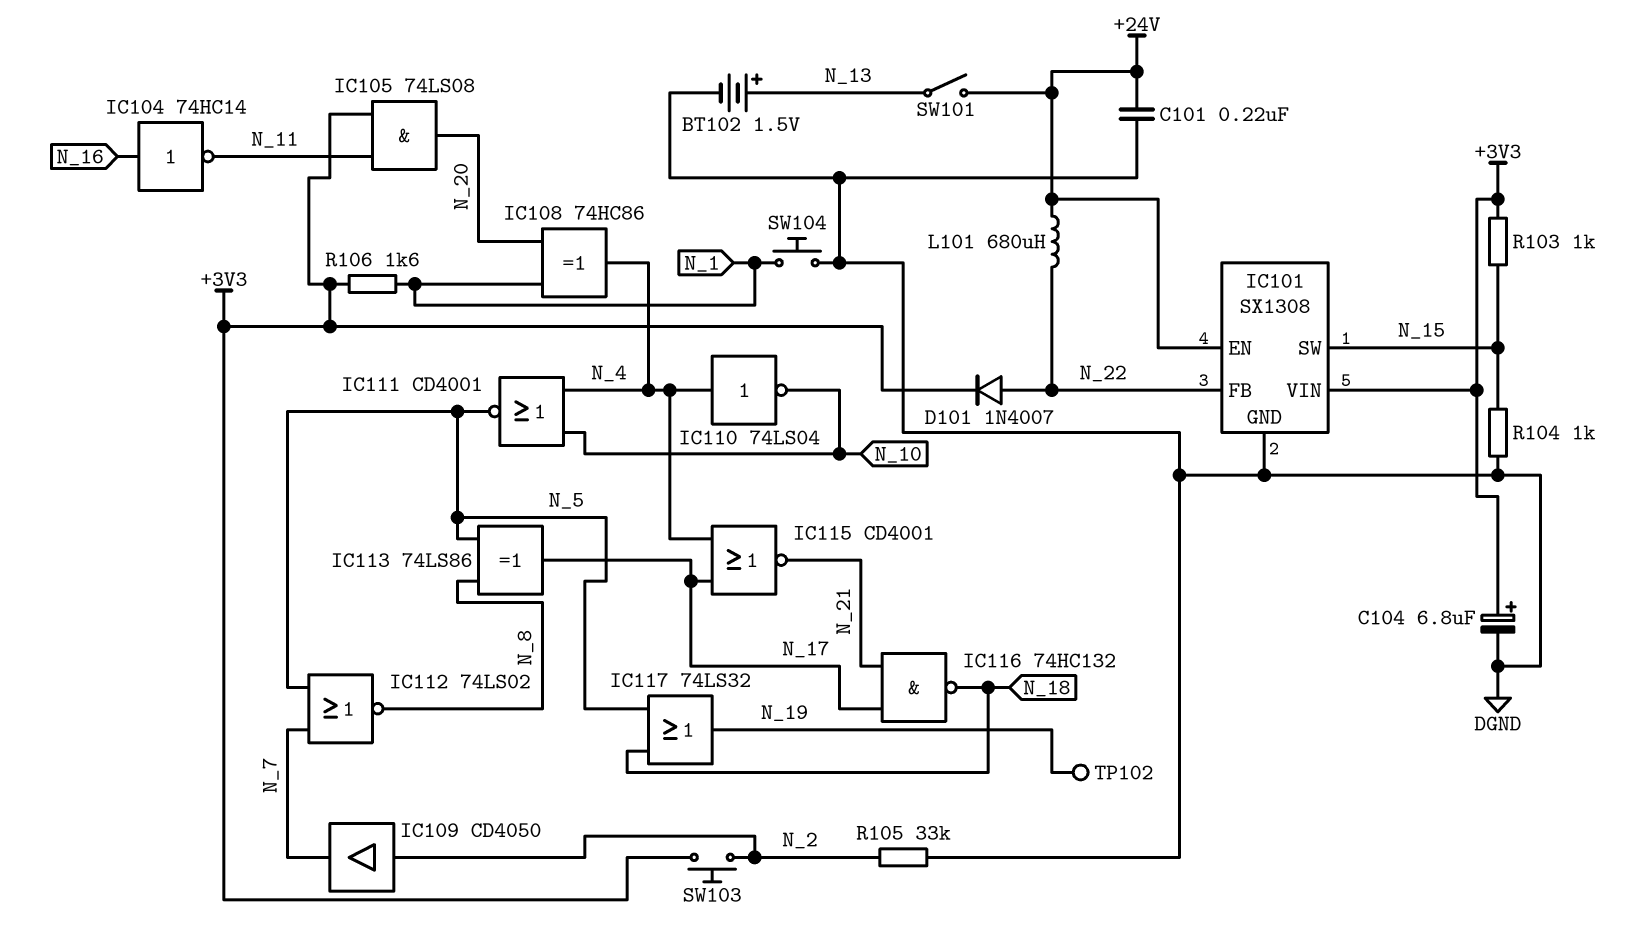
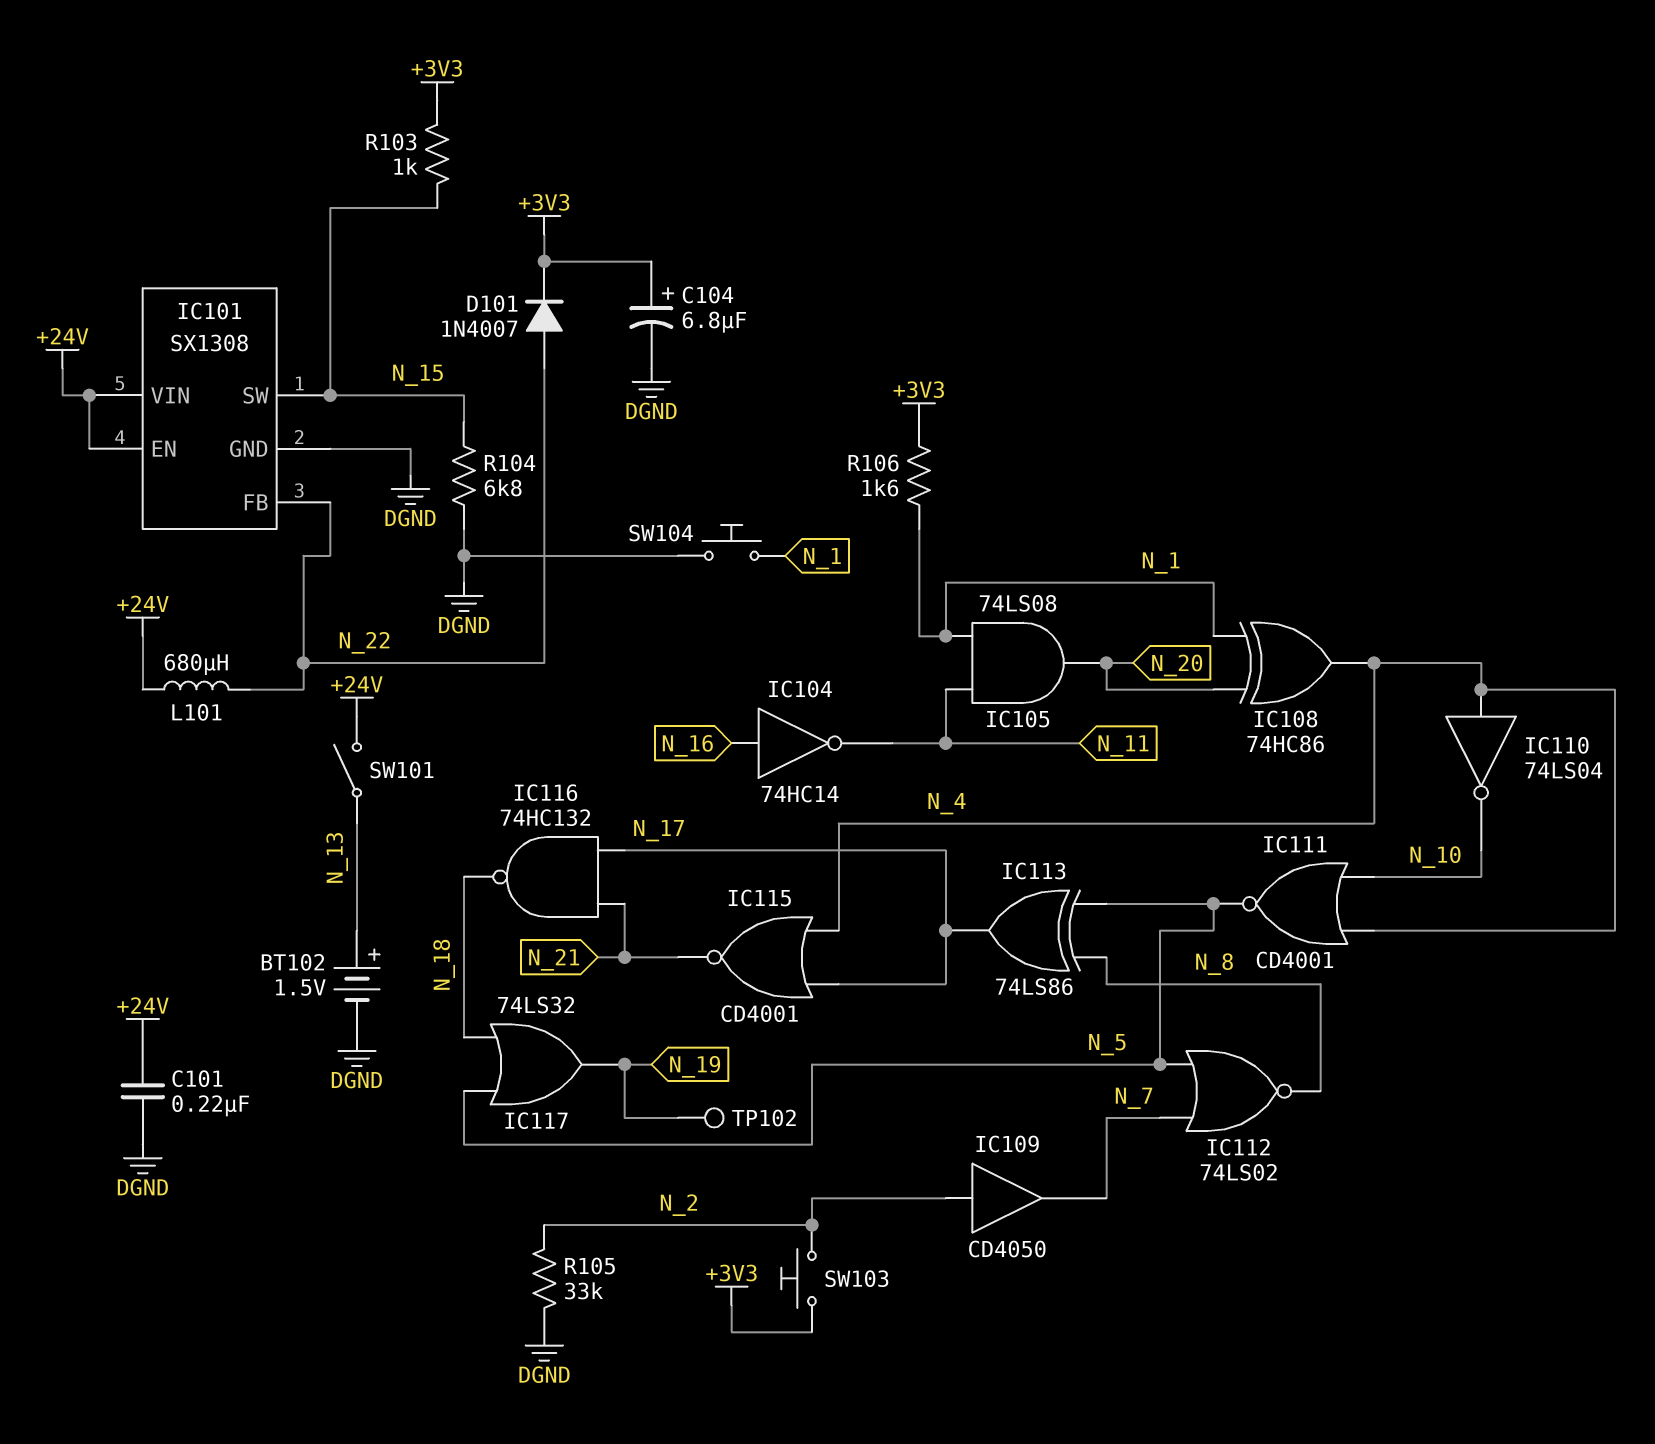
IC101 pin VIN: +3V3 -> +24V
IC105: AND 74LS08 (in +3V3, in N_11, out N_20) -> AND 74LS08 (in N_1, in N_11, out N_20)
R104: 1k (DGND, N_15) -> 6.8k (DGND, N_15)

